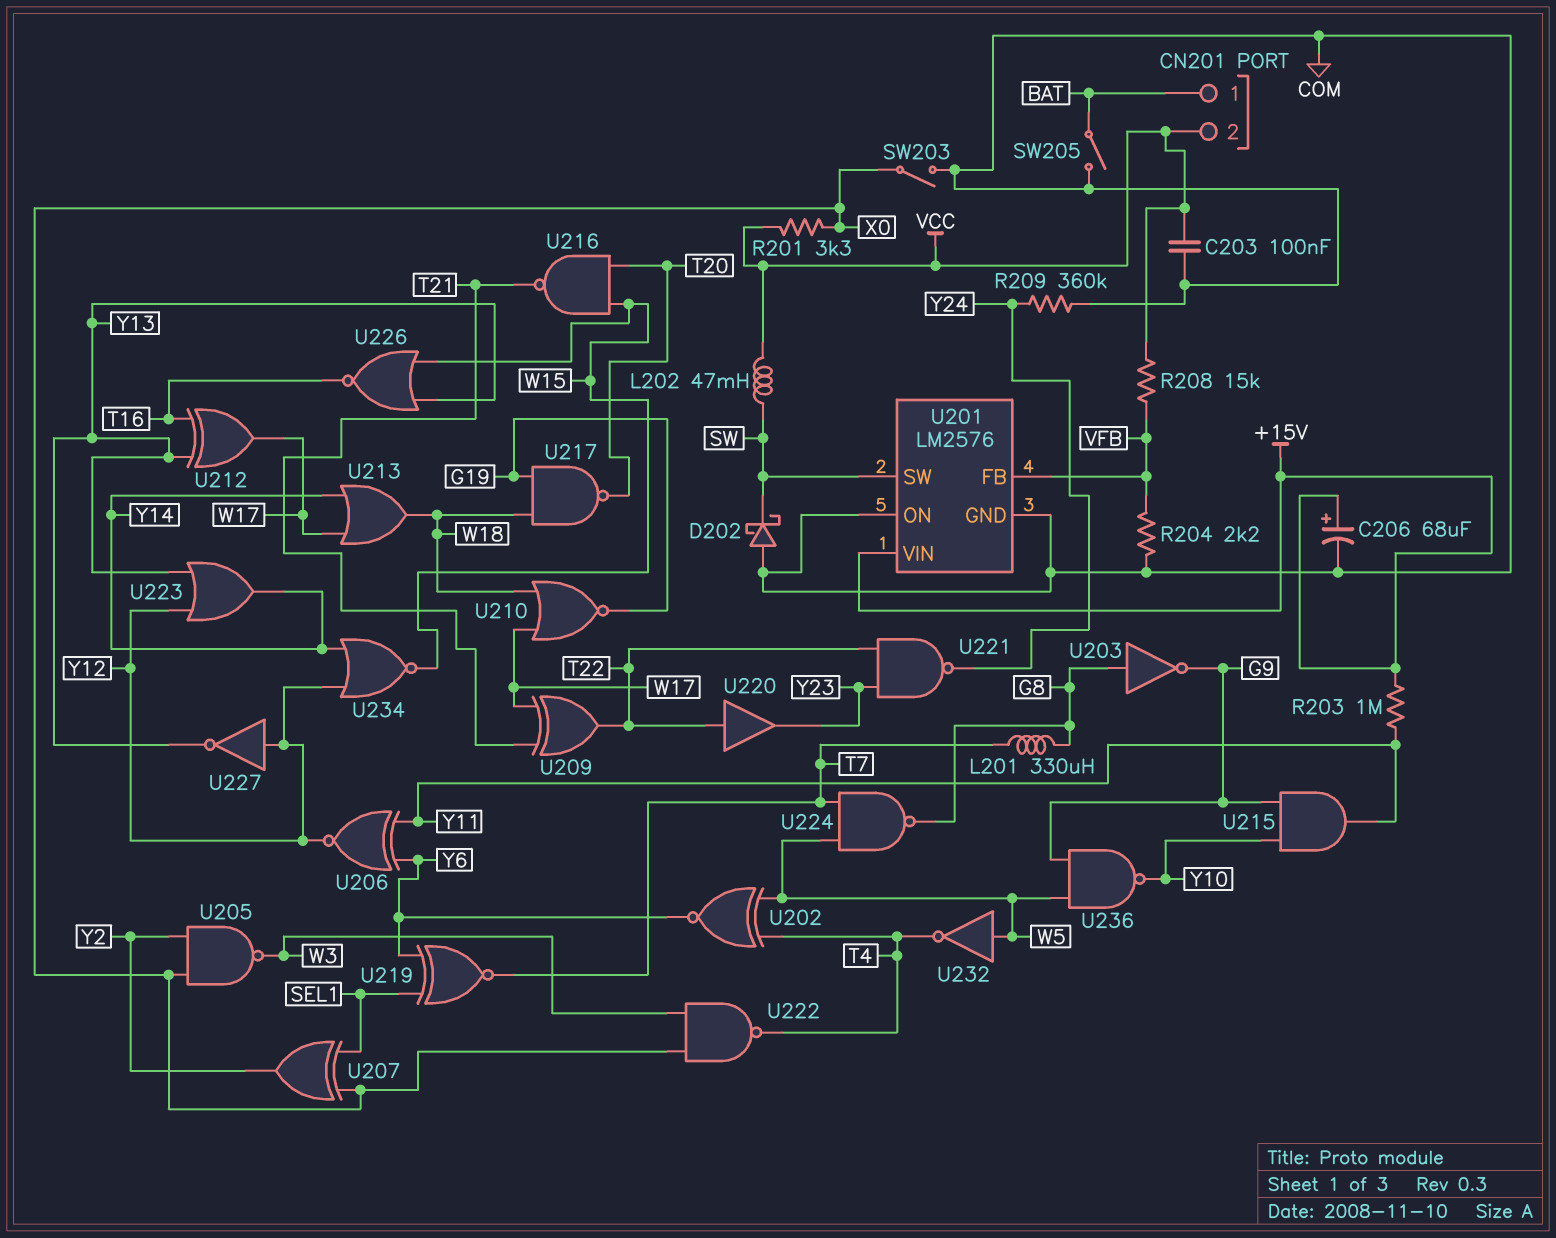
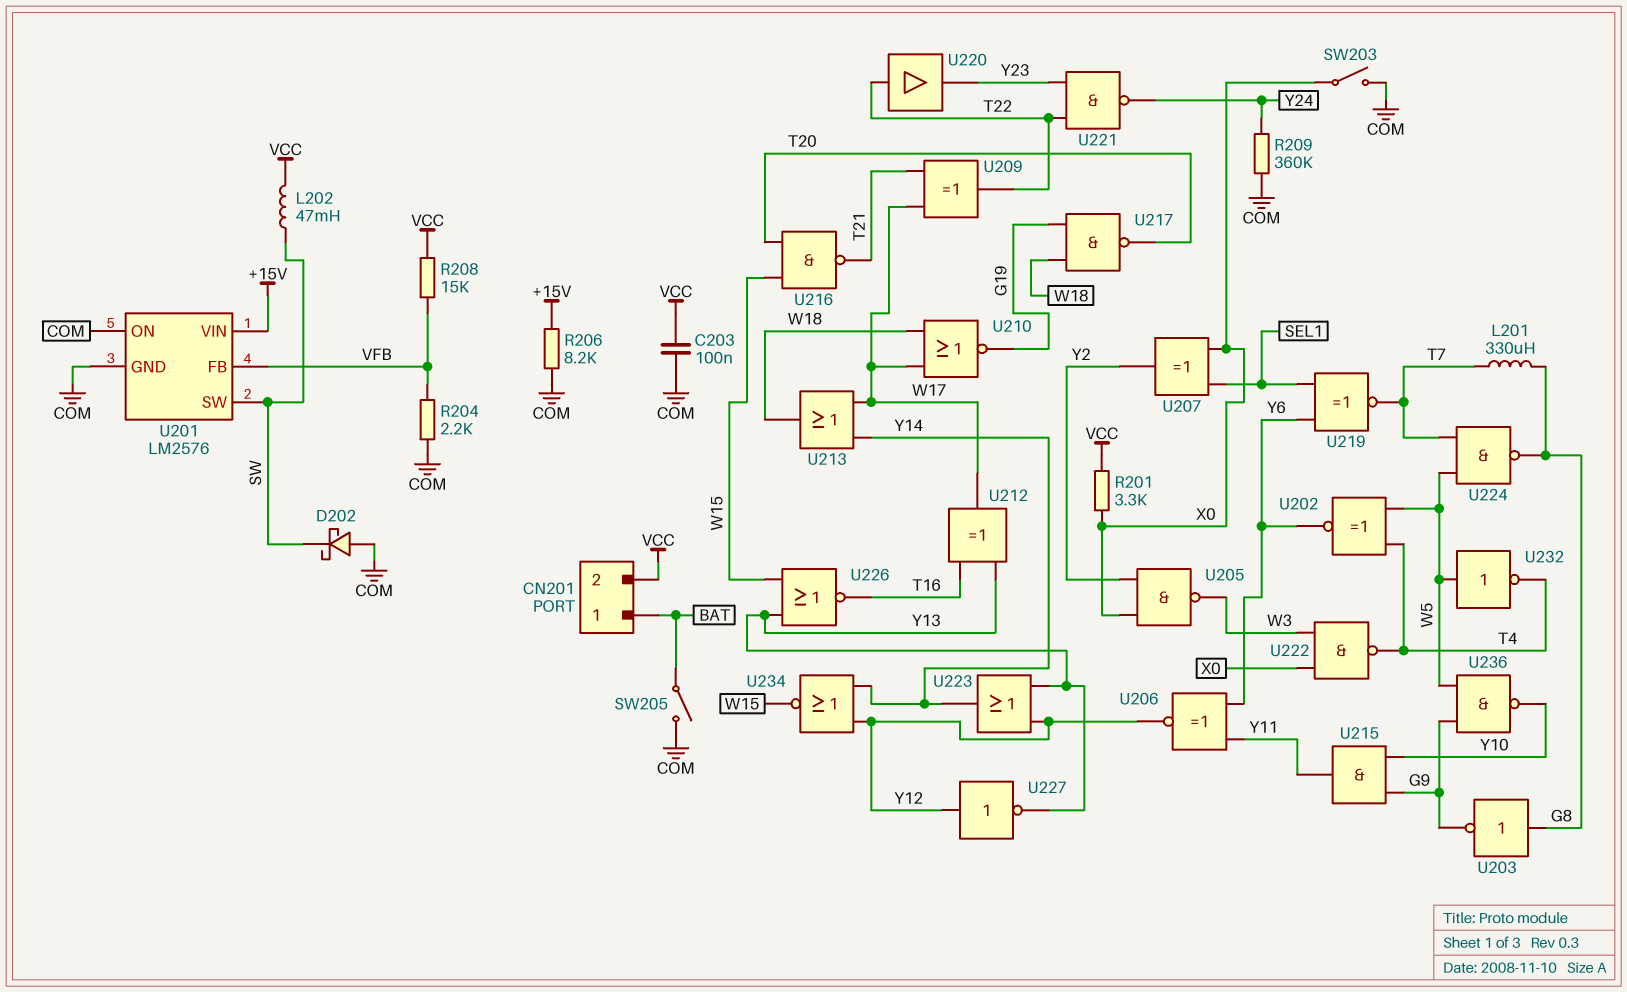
C206: 68uF (plus +15V, minus COM) -> none
R203: 1M (+15V, Y11) -> none
R206: none -> 8.2k (+15V, COM)

